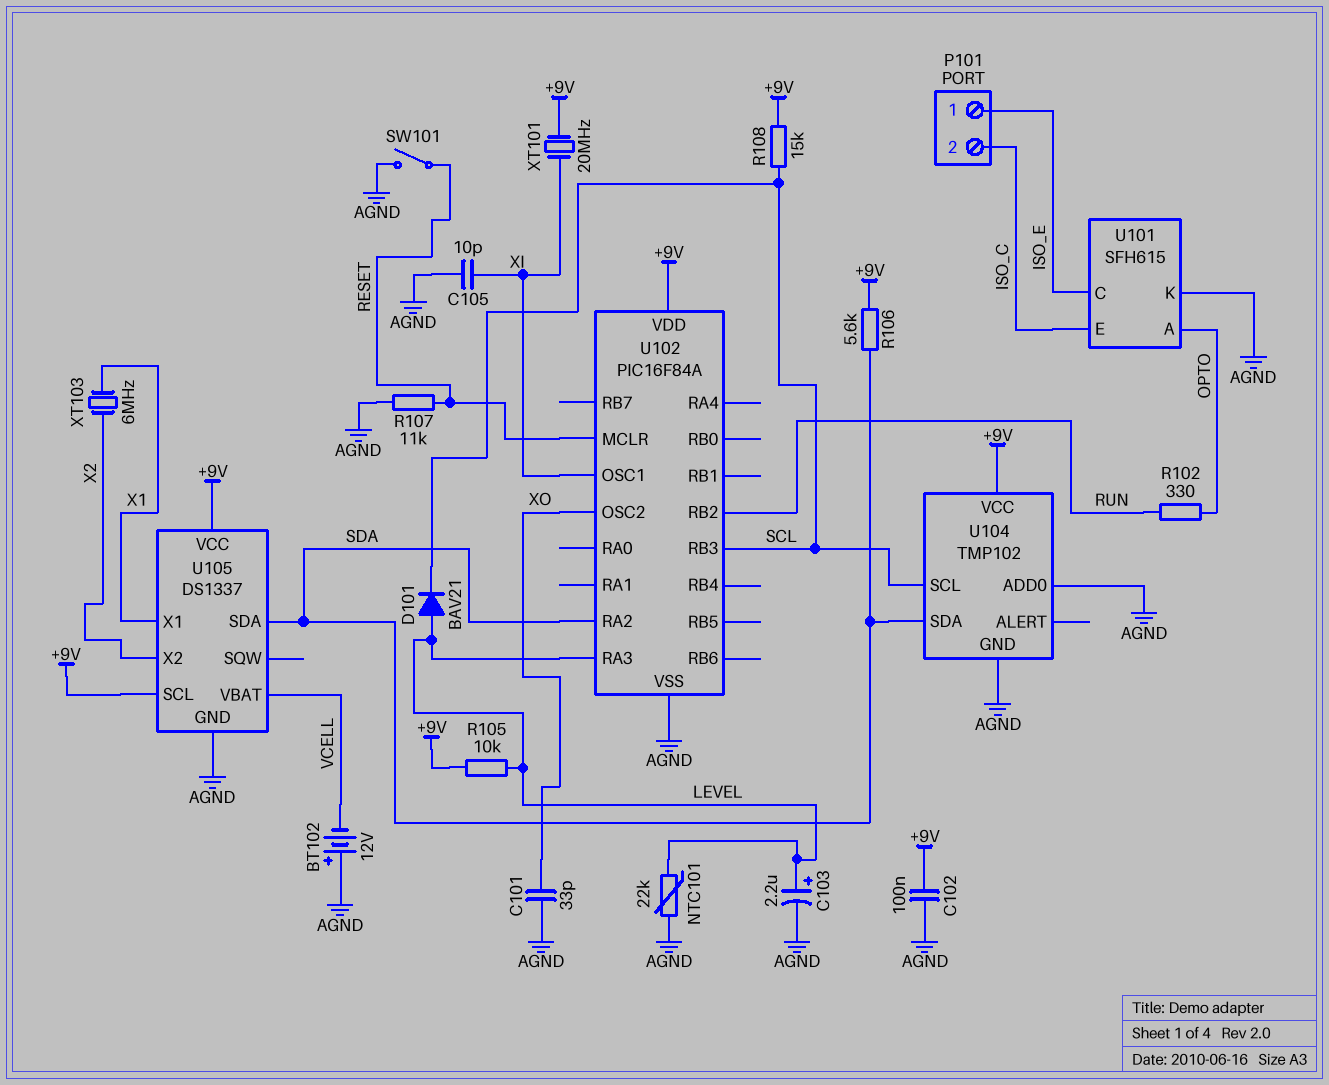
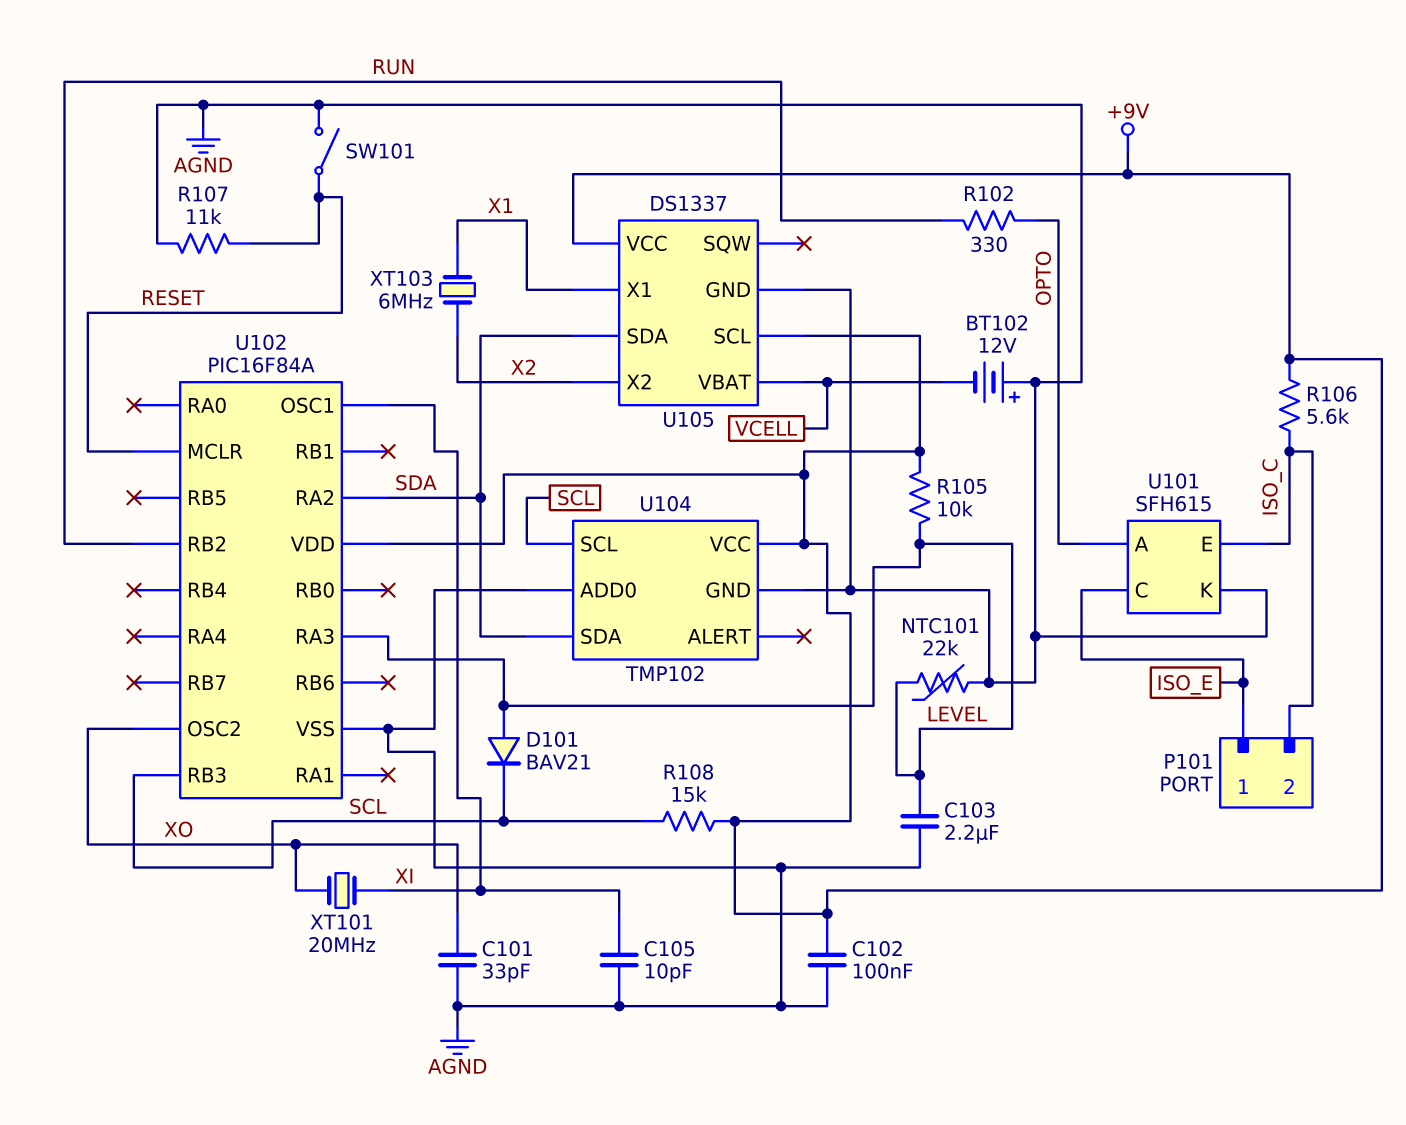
C103: 2.2uF (plus LEVEL, minus AGND) -> 2.2uF (AGND, LEVEL)
R106: 5.6k (+9V, SDA) -> 5.6k (+9V, ISO_C)
XT101: 20MHz (+9V, XI) -> 20MHz (XI, XO)

